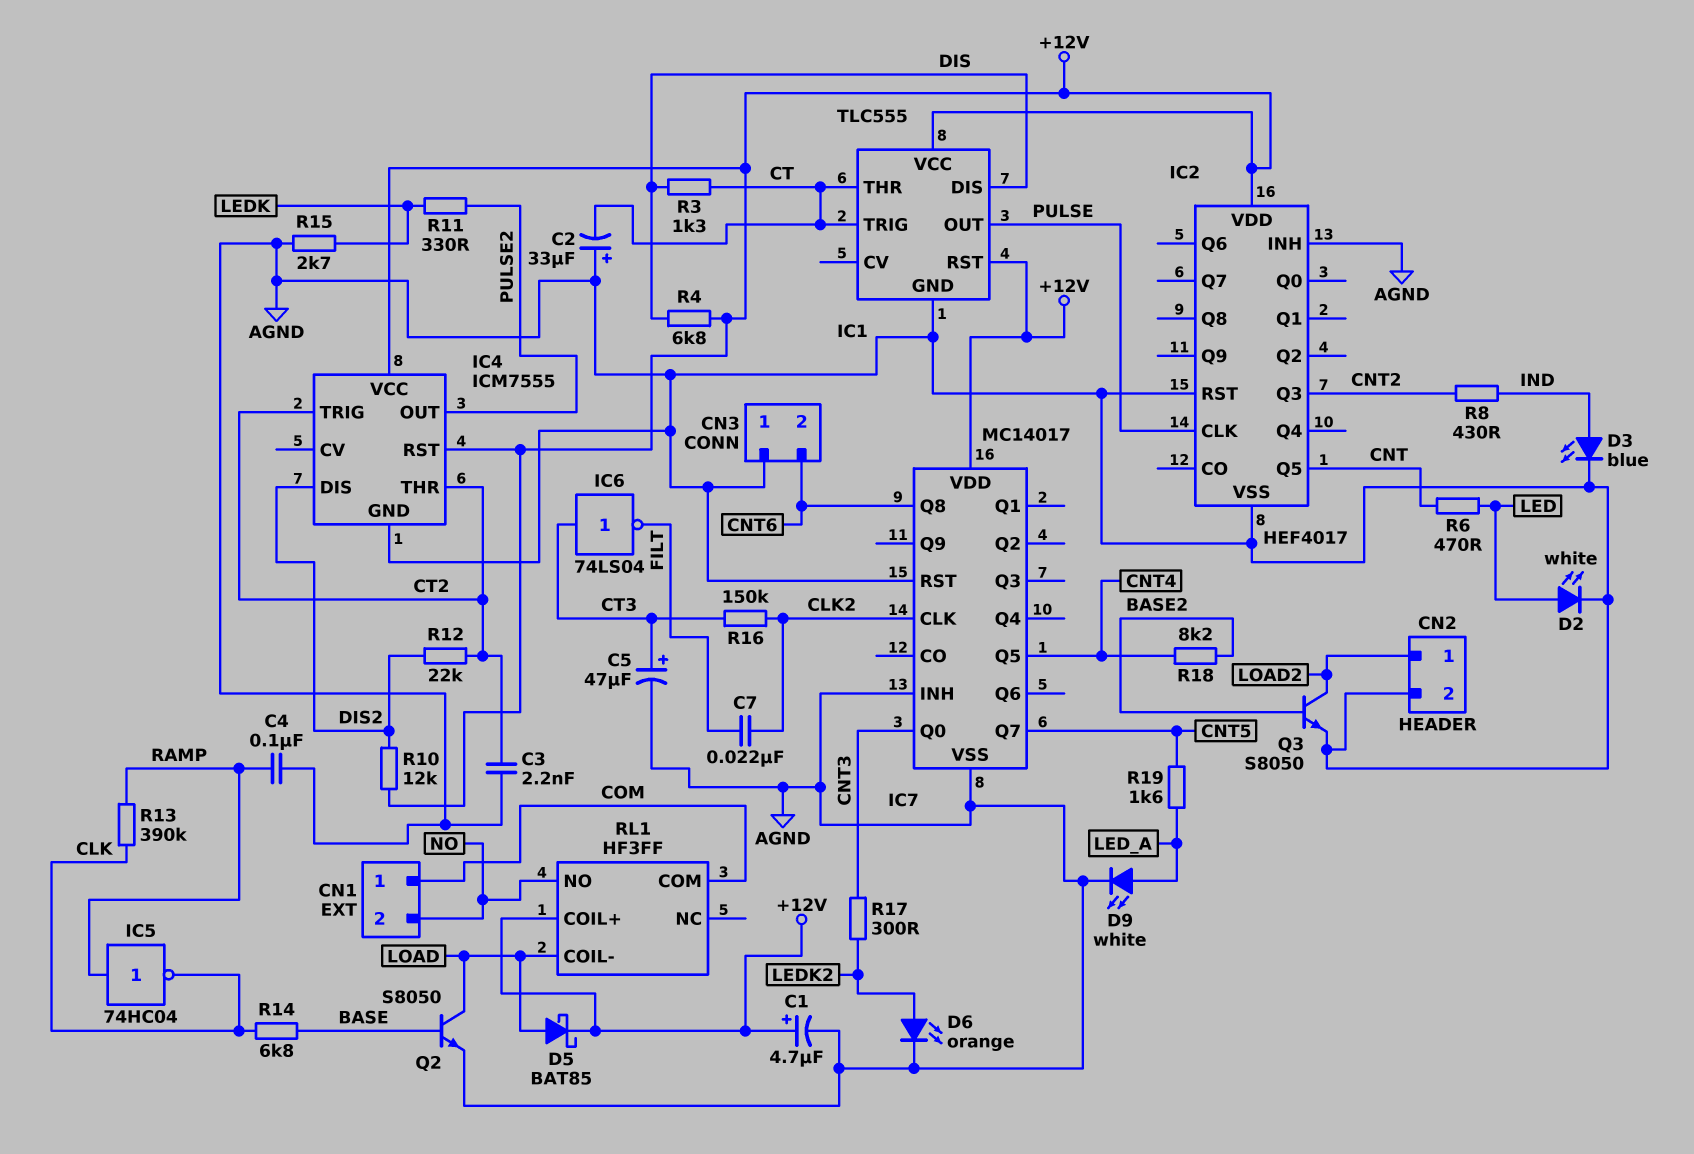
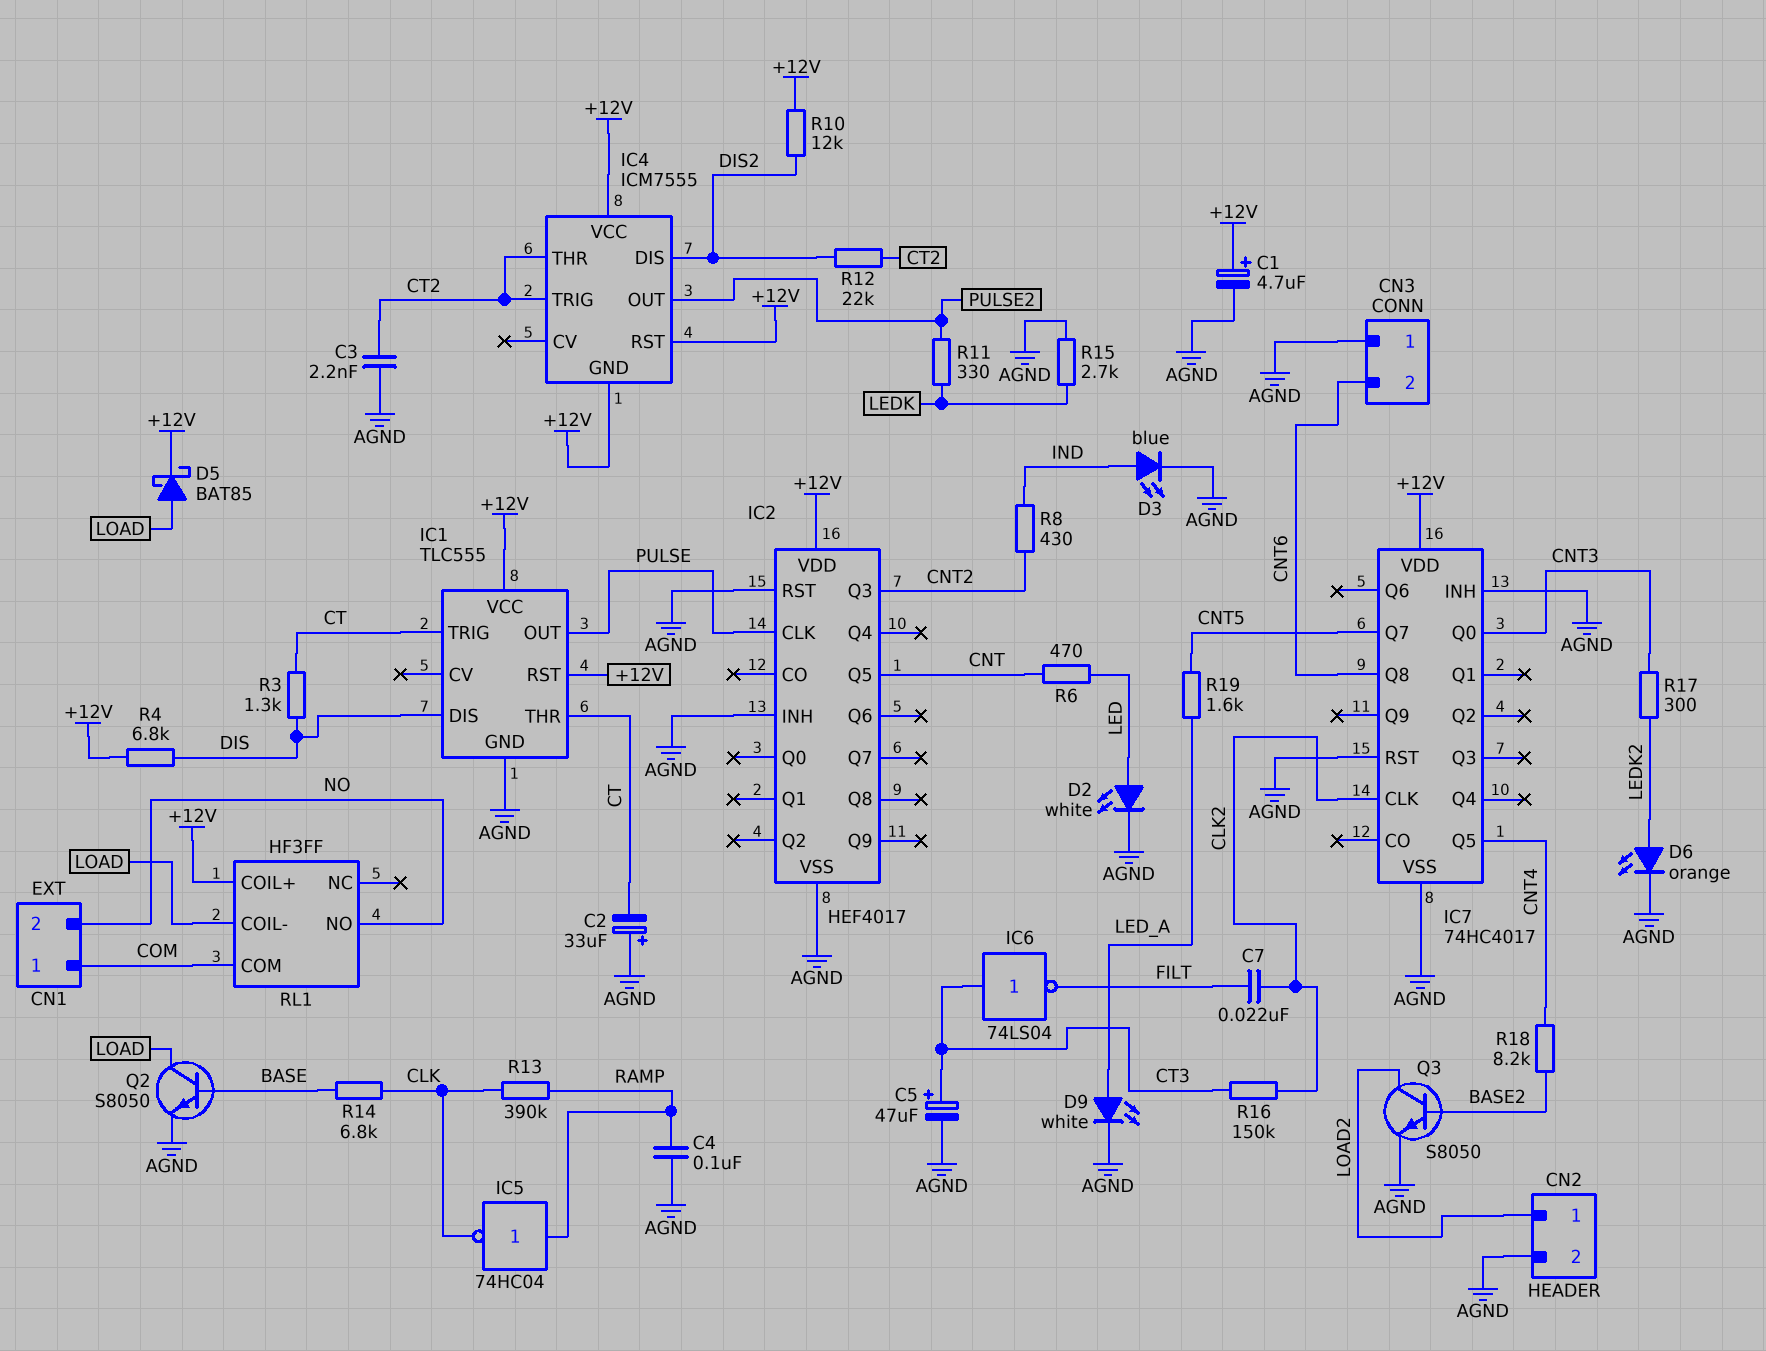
IC4 pin GND: AGND -> +12V
IC7: MC14017 -> 74HC4017

